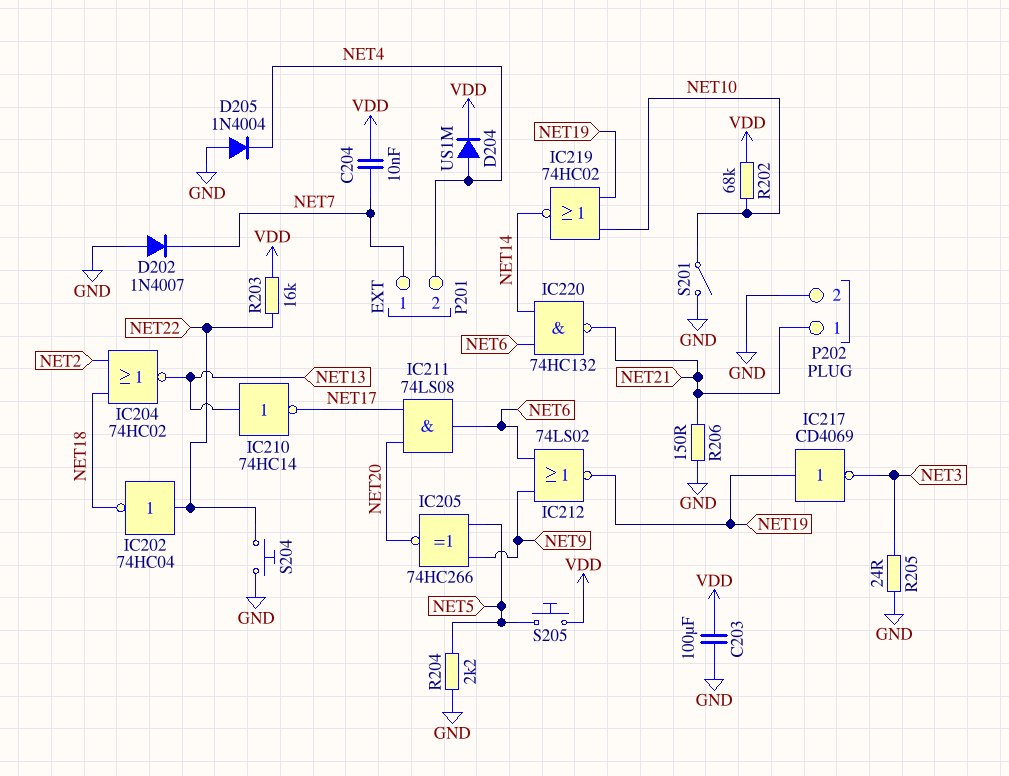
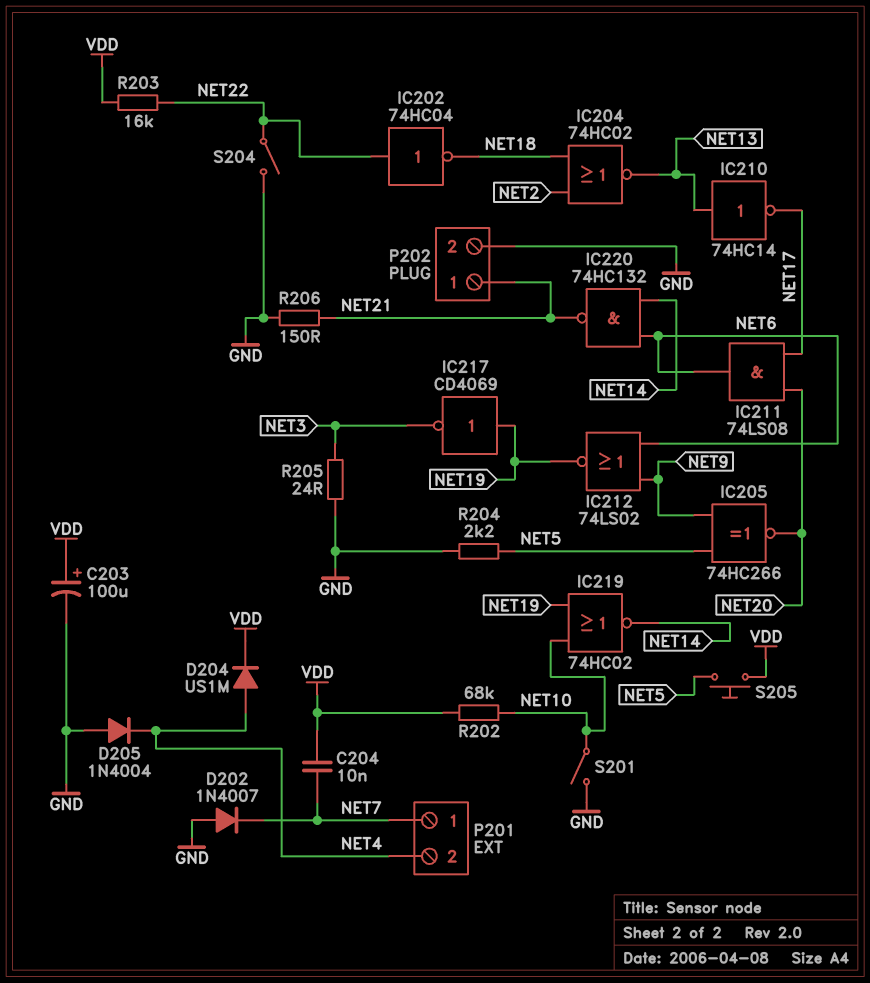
C203: 100uF (GND, VDD) -> 100uF (plus VDD, minus GND)
S204: button (GND, NET22) -> switch (GND, NET22)

